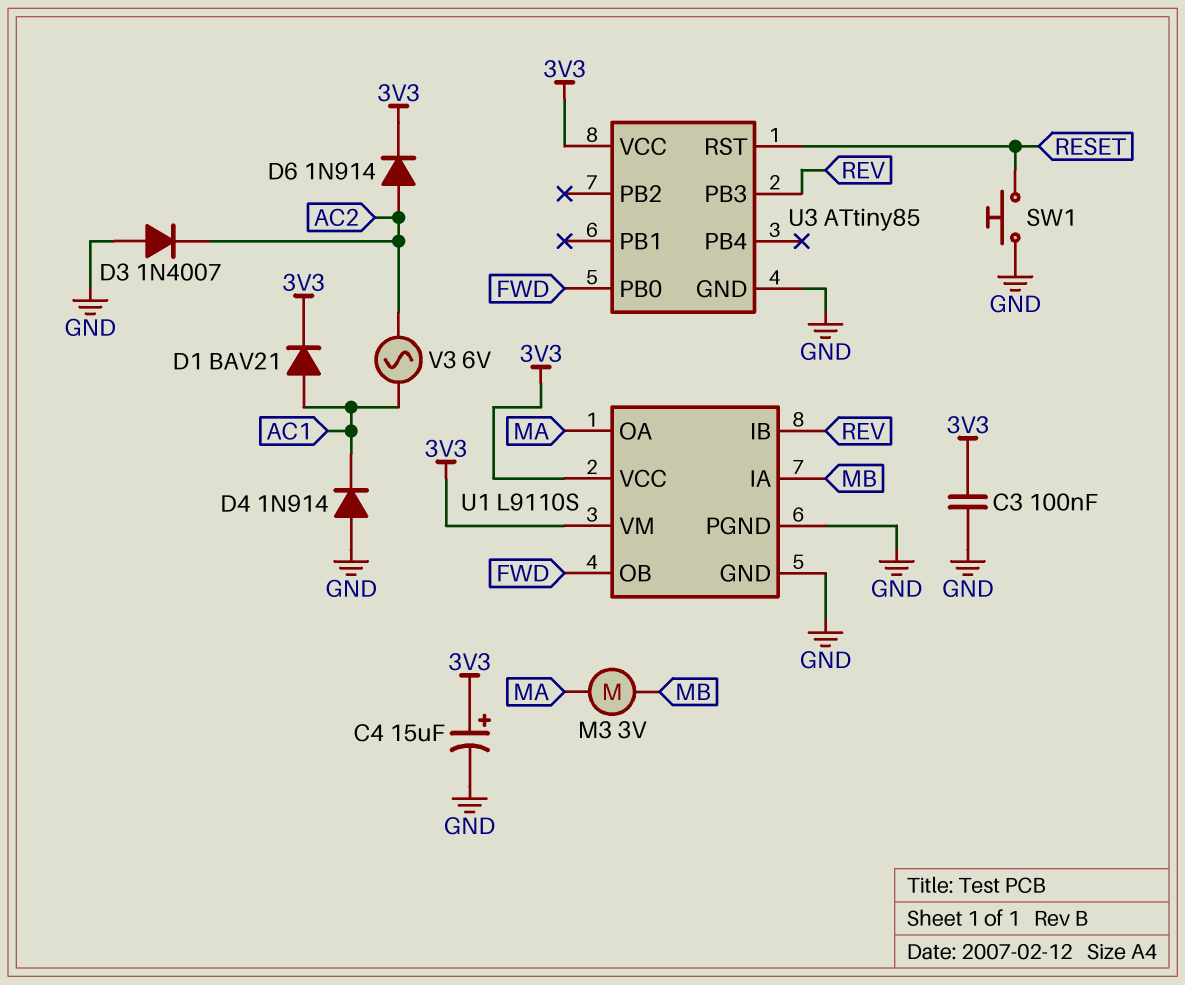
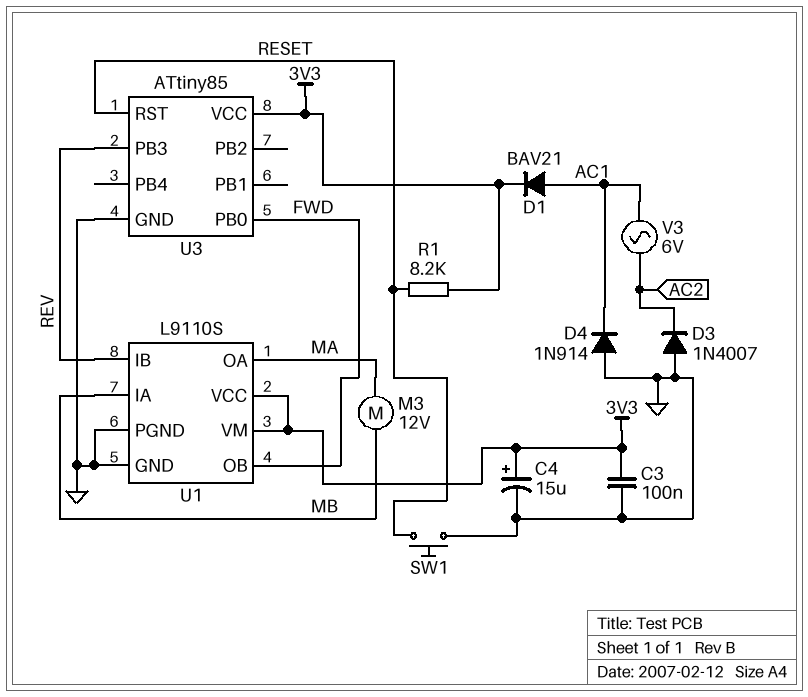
D6: diode 1N914 (A AC2, K 3V3) -> none
M3: motor 3V (MA, MB) -> motor 12V (MA, MB)
R1: none -> 8.2k (3V3, RESET)

